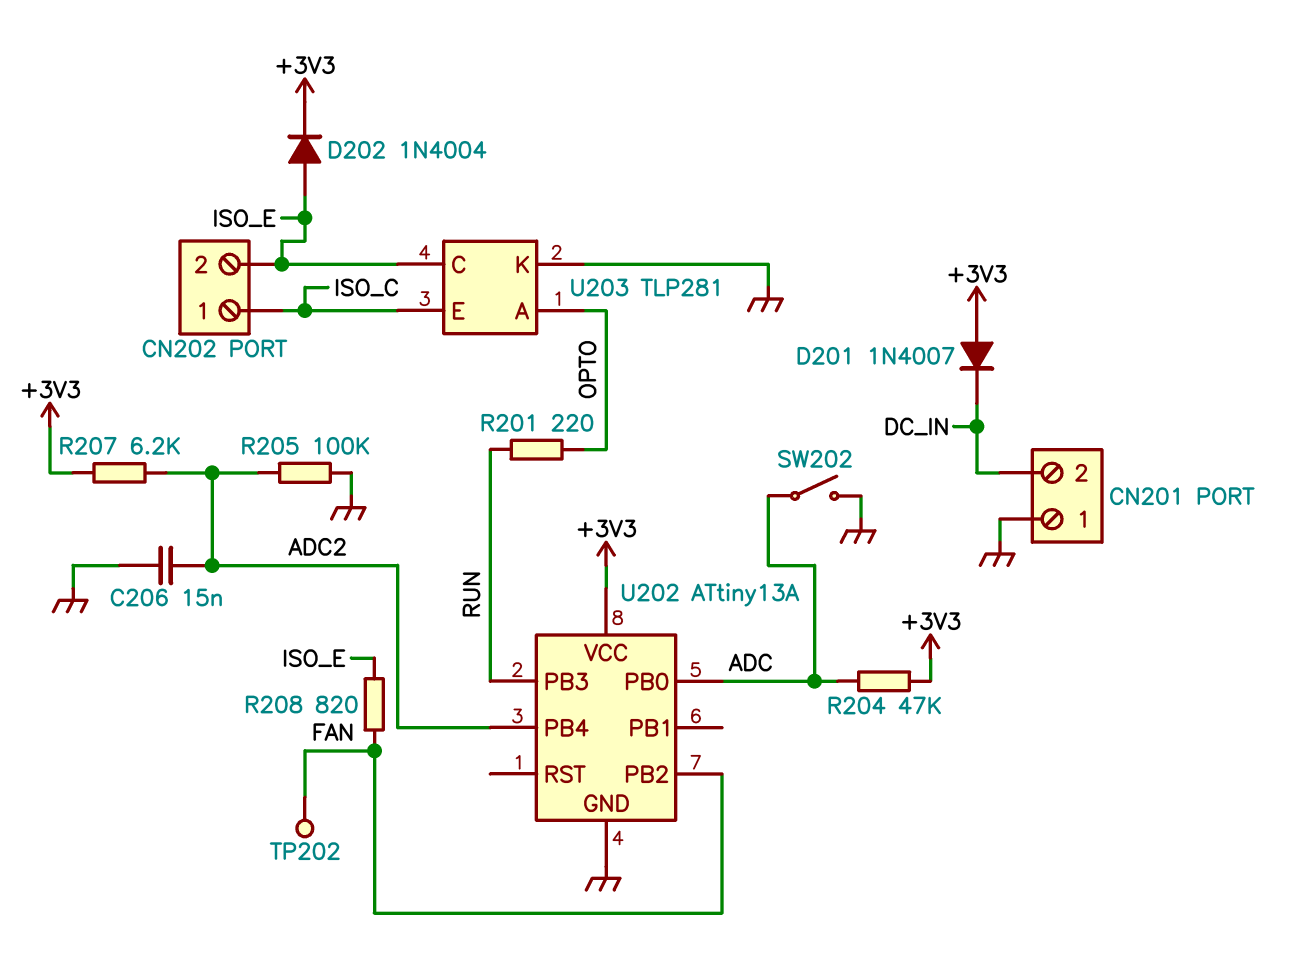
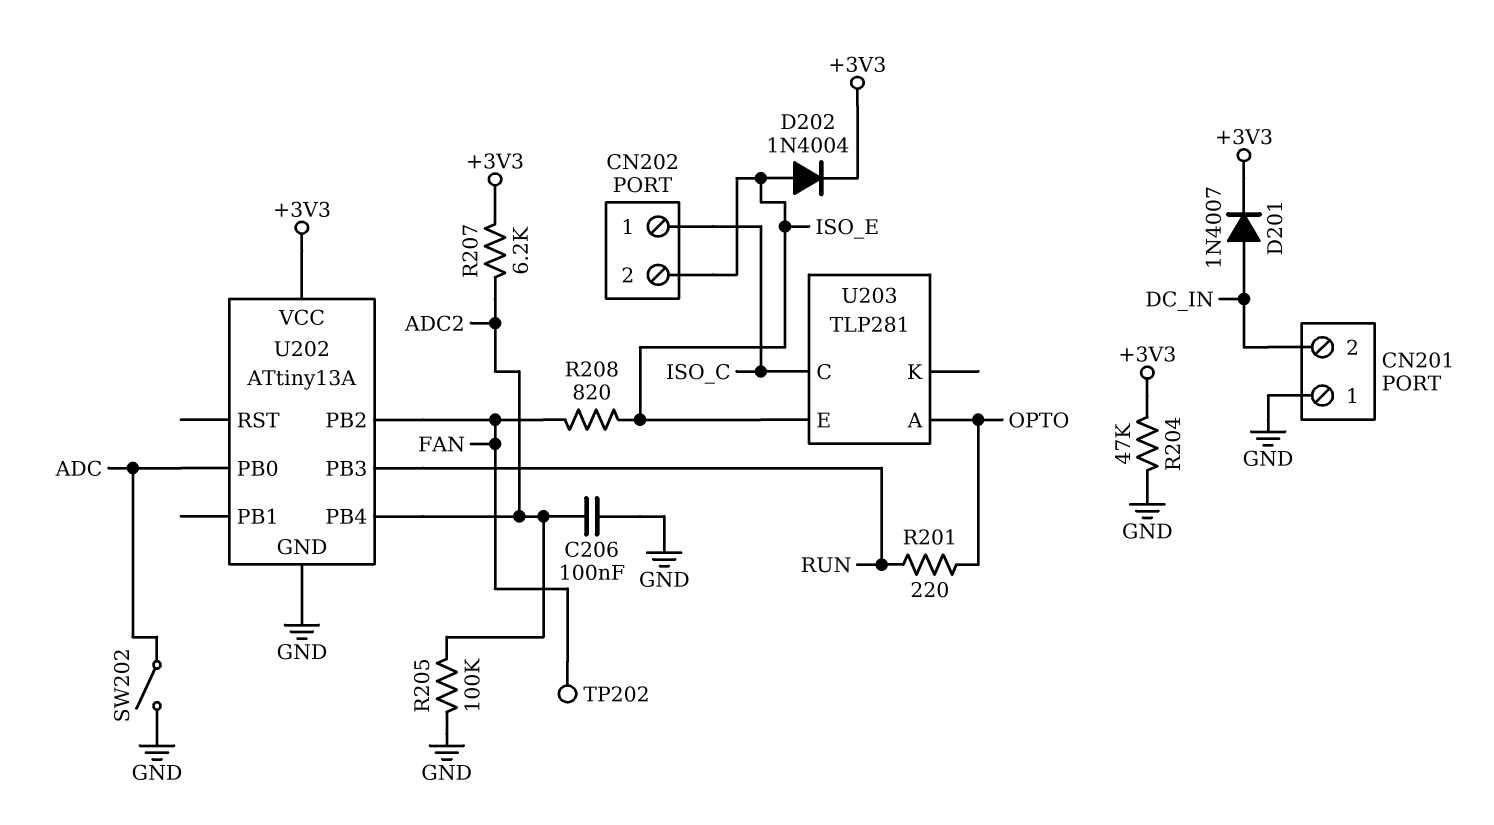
C206: 15nF (ADC2, GND) -> 100nF (ADC2, GND)
D201: diode 1N4007 (A +3V3, K DC_IN) -> diode 1N4007 (A DC_IN, K +3V3)
R204: 47k (+3V3, ADC) -> 47k (+3V3, GND)
U203 pin C: ISO_E -> ISO_C
U203 pin E: ISO_C -> ISO_E
U203 pin K: GND -> none

